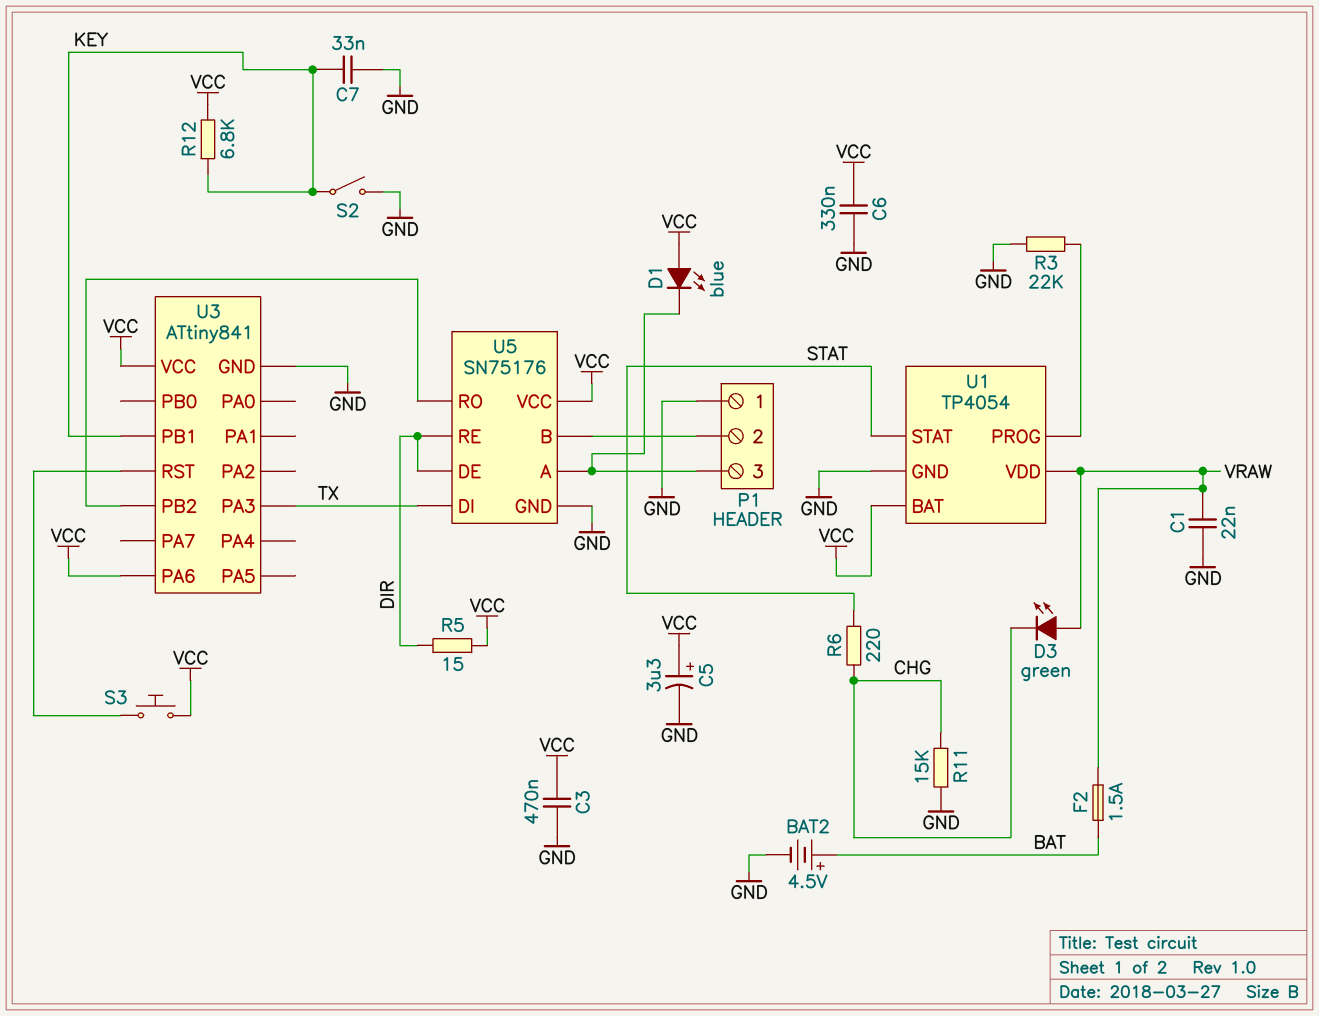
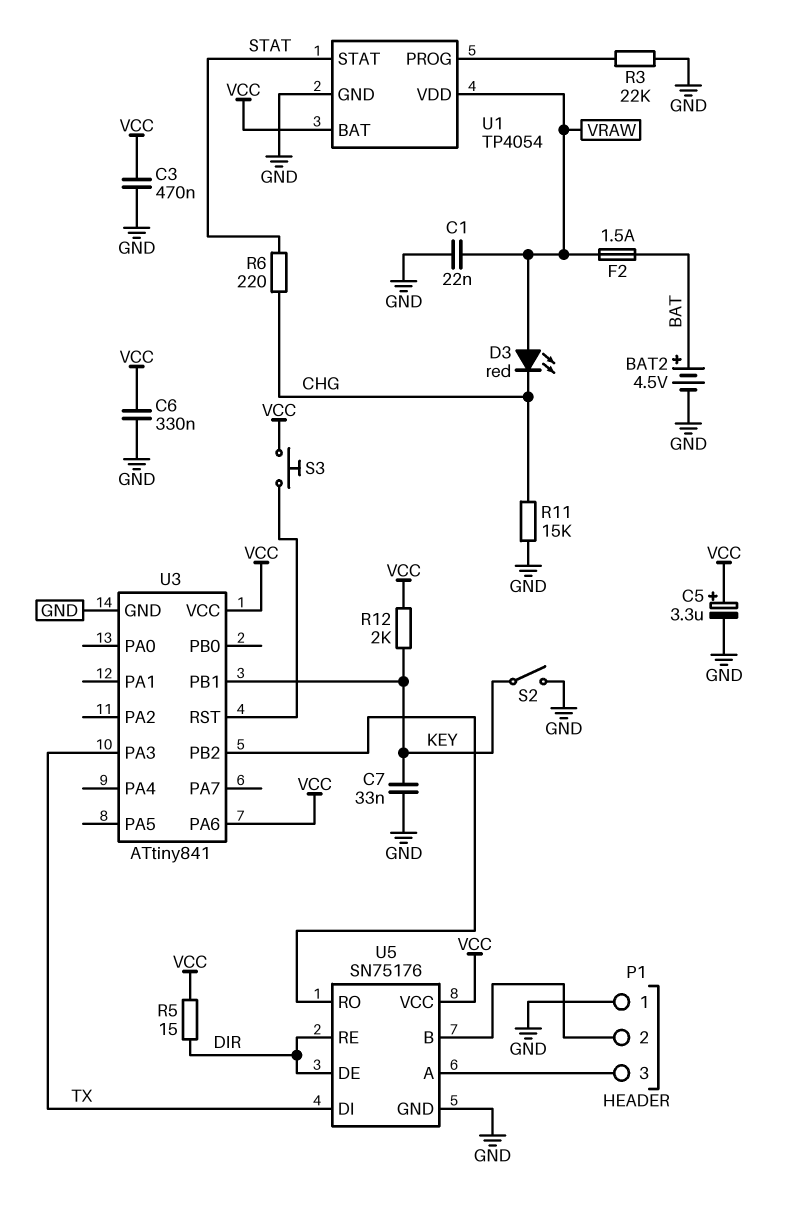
D1: LED blue (A VCC, K P1/3) -> none
D3: LED green (A VRAW, K CHG) -> LED red (A VRAW, K CHG)
R12: 6.8k (KEY, VCC) -> 2k (KEY, VCC)

